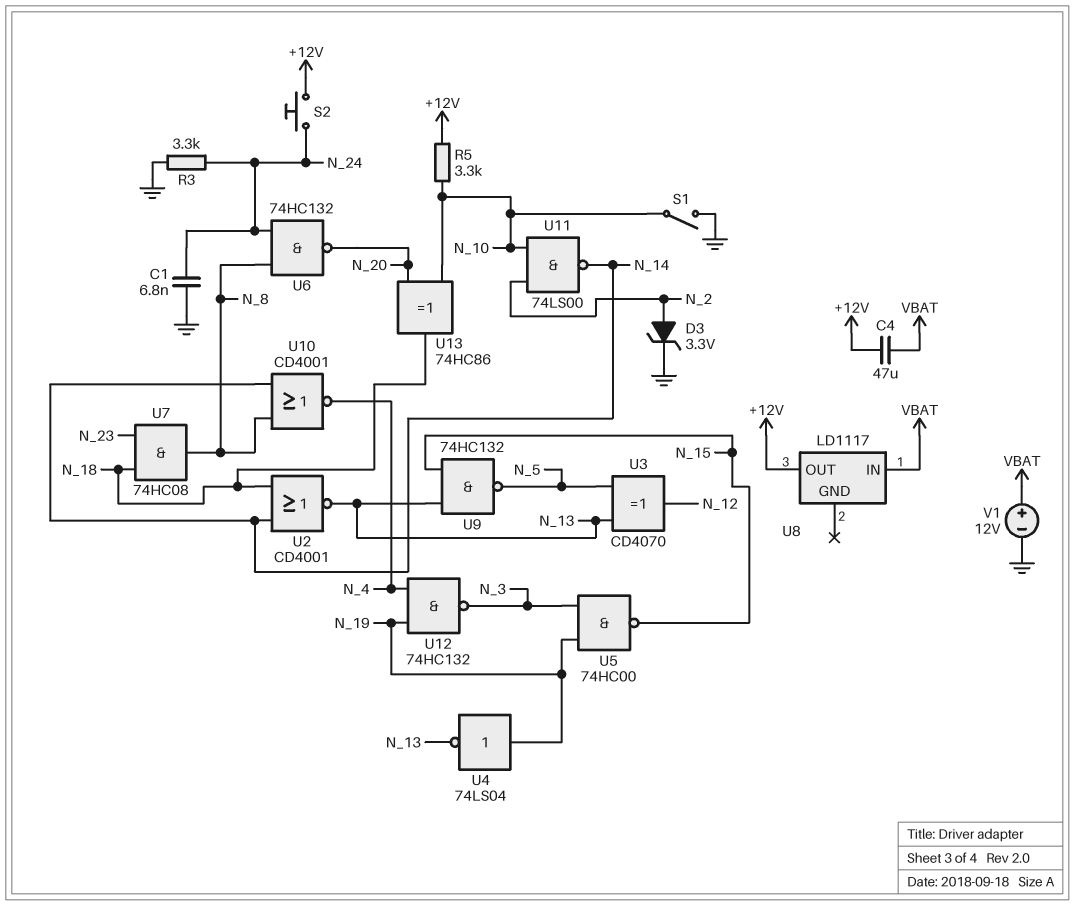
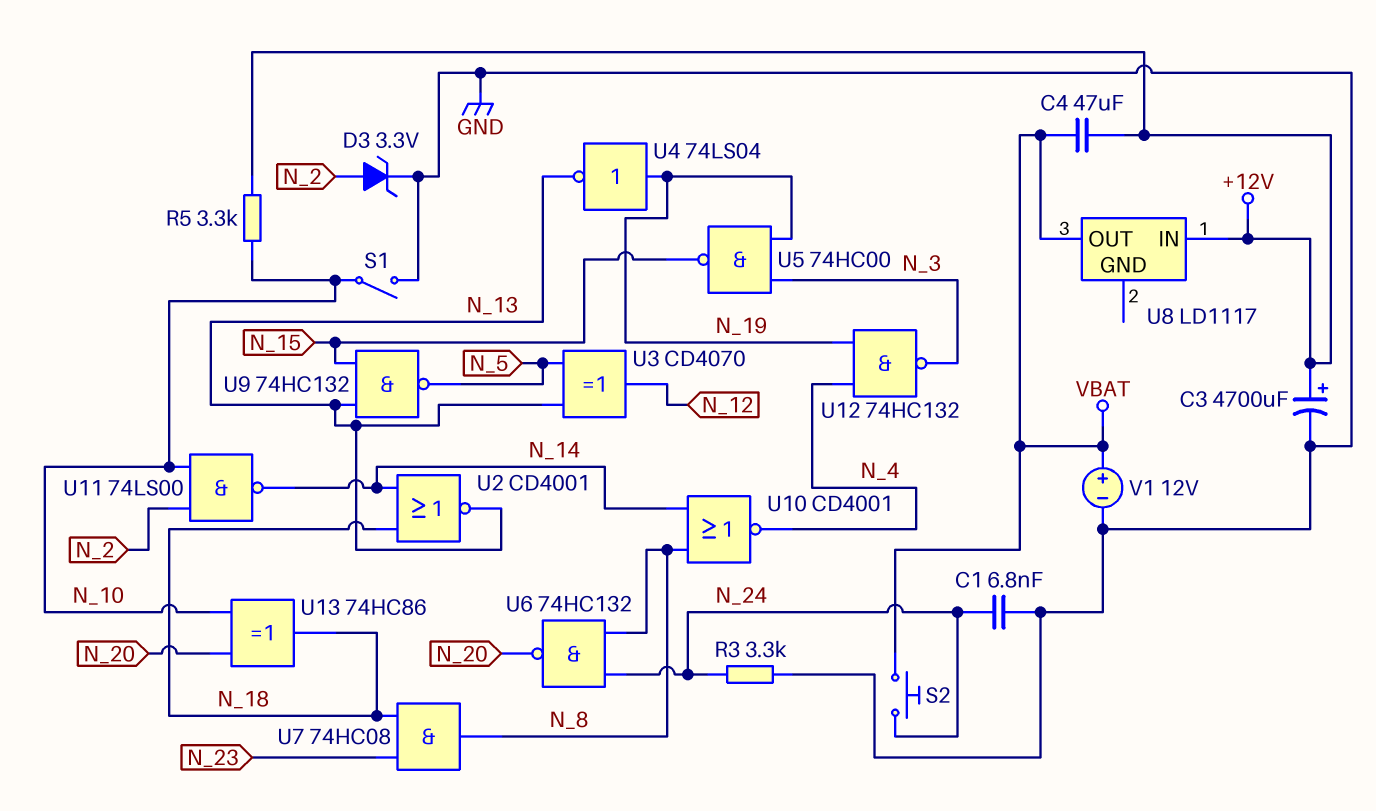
C3: none -> 4700uF (plus +12V, minus GND)
S2: button (+12V, N_24) -> button (N_24, VBAT)
U8 pin IN: VBAT -> +12V
U8 pin OUT: +12V -> VBAT

